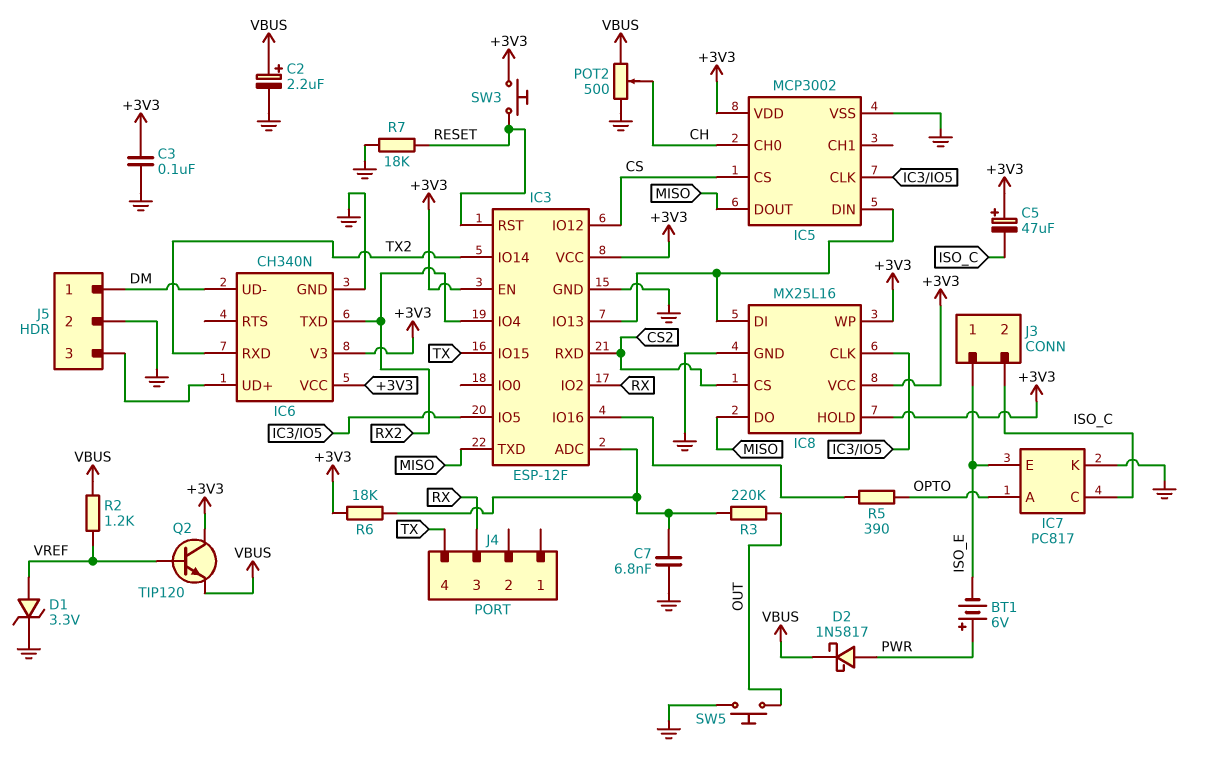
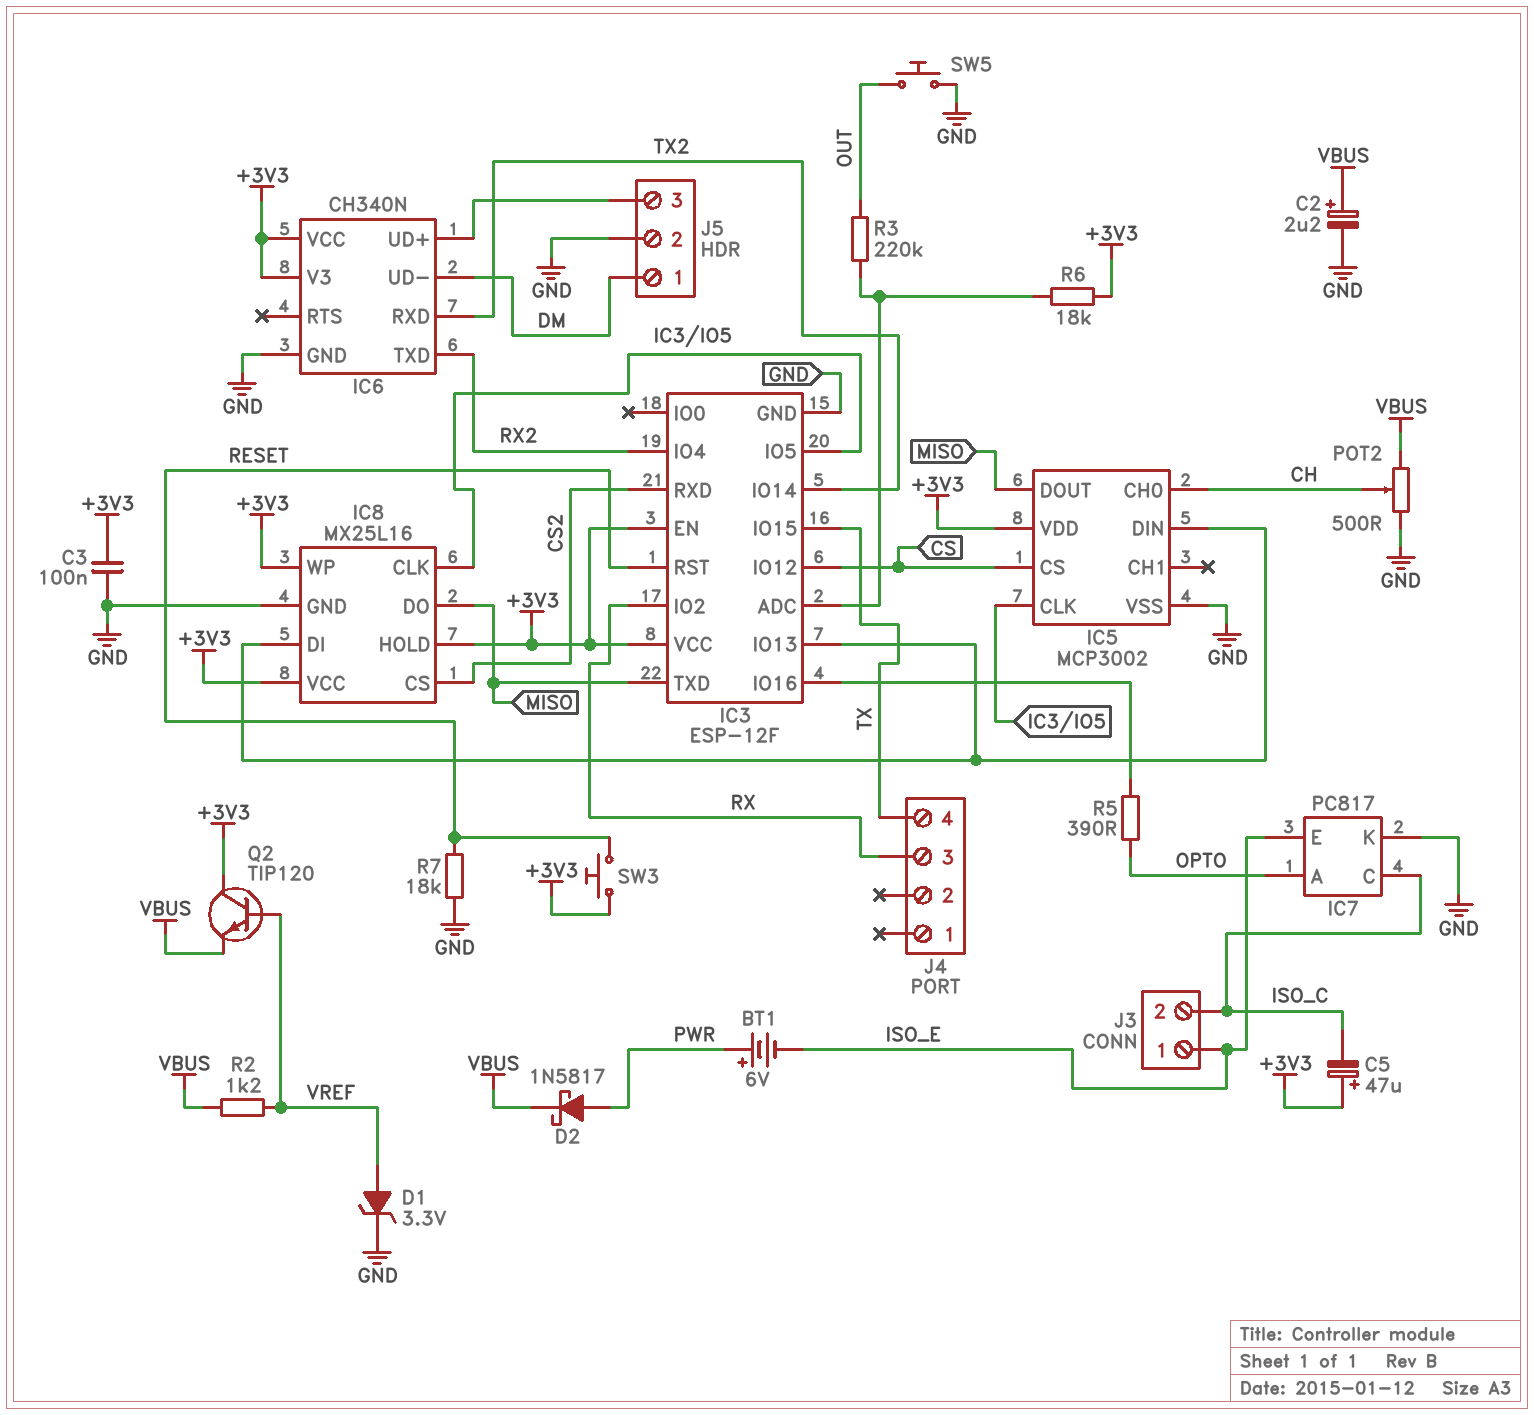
C7: 6.8nF (GND, IC3/ADC) -> none

